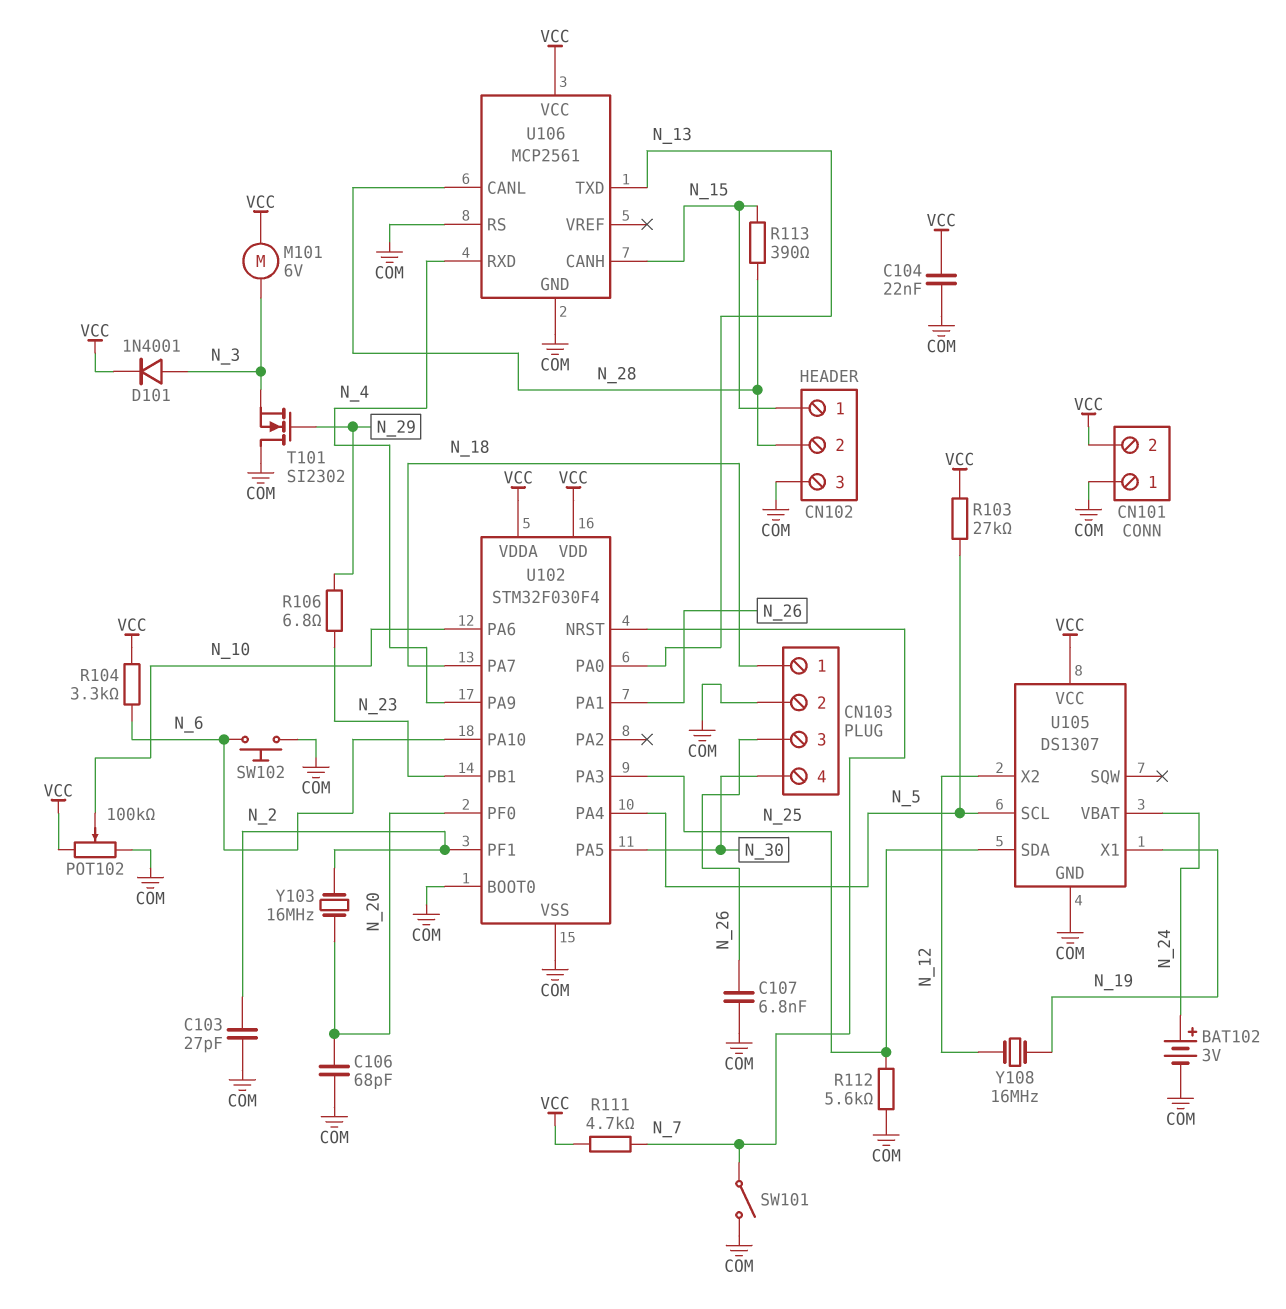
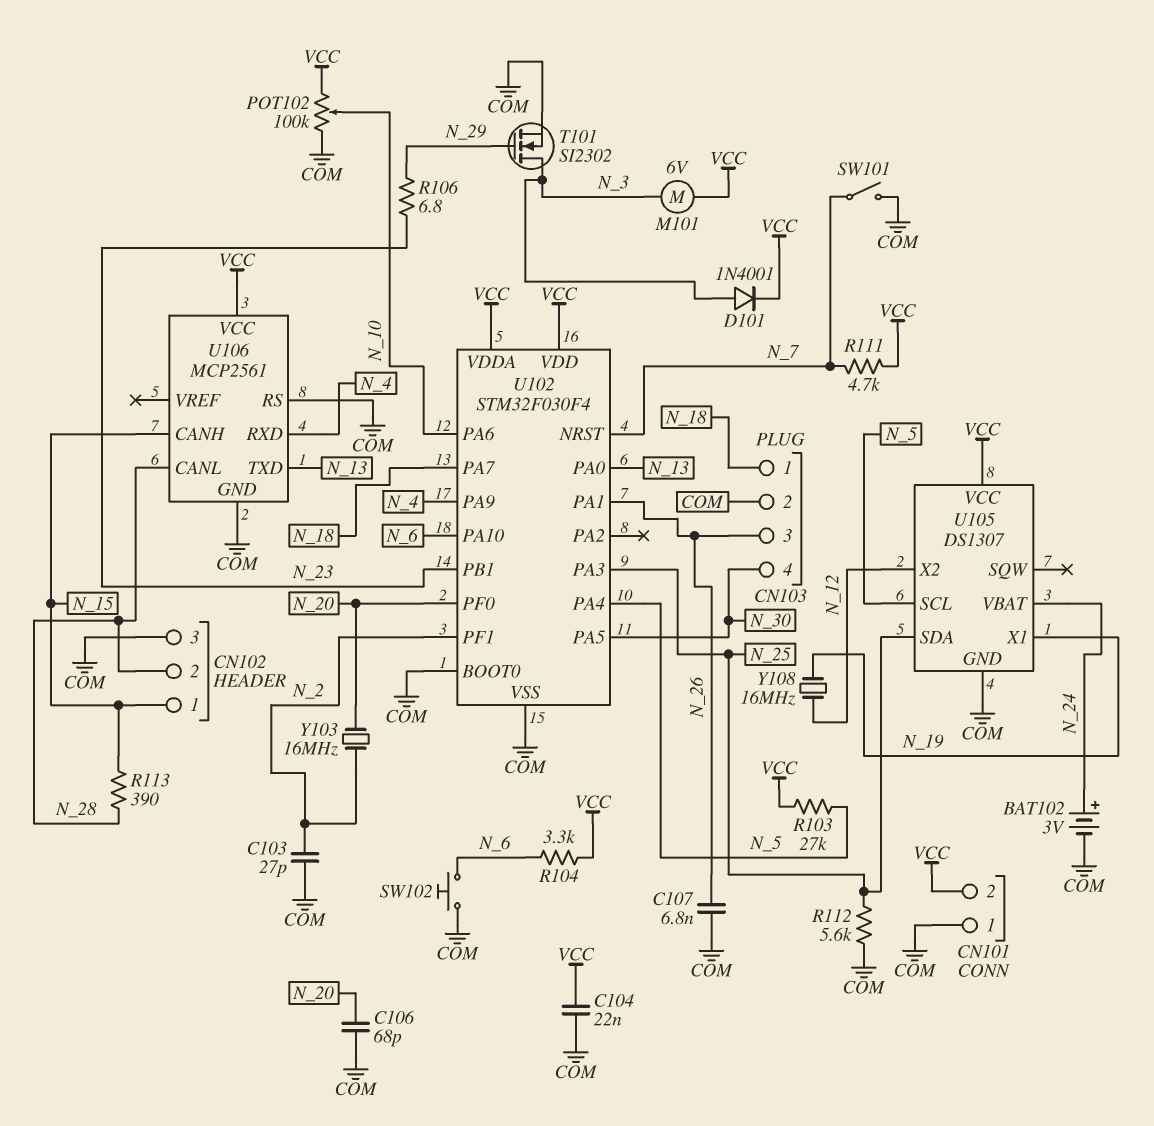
T101: NMOS SI2302 (G N_29, D COM, S N_3) -> NMOS SI2302 (G N_29, D N_3, S COM)

